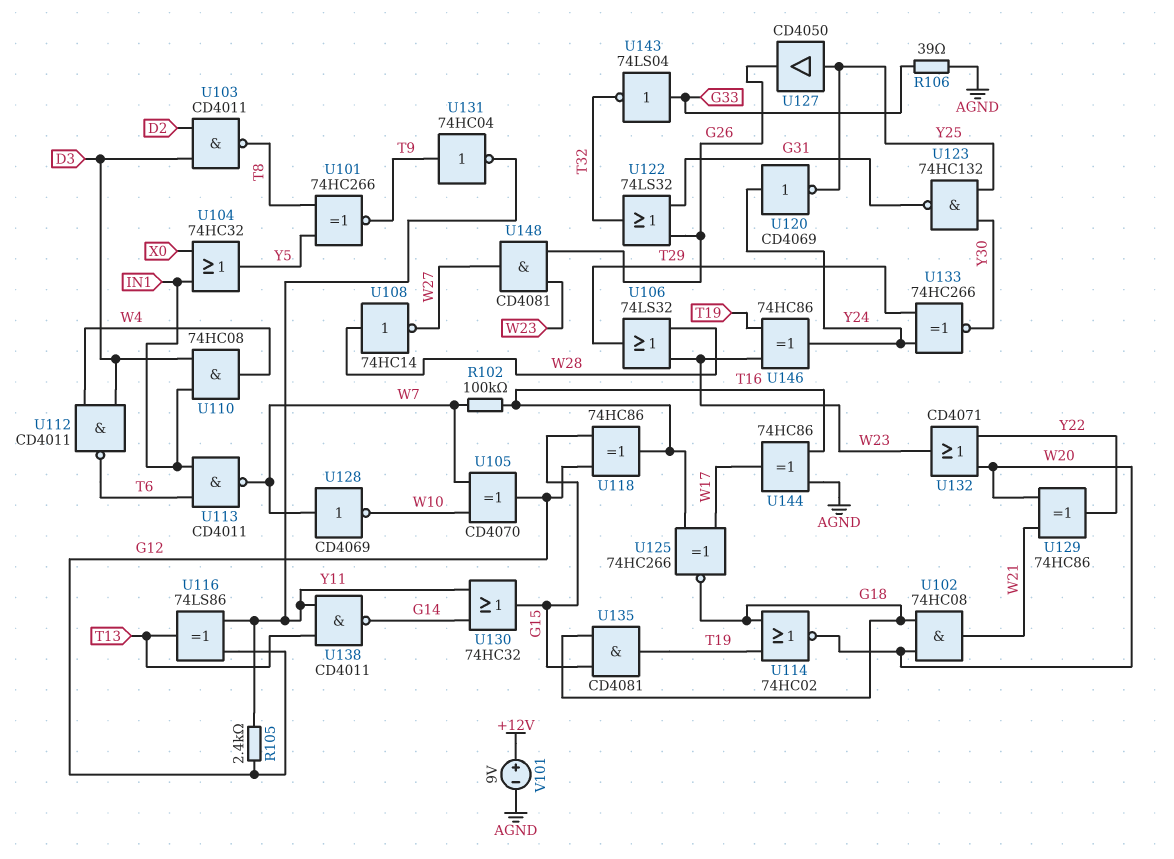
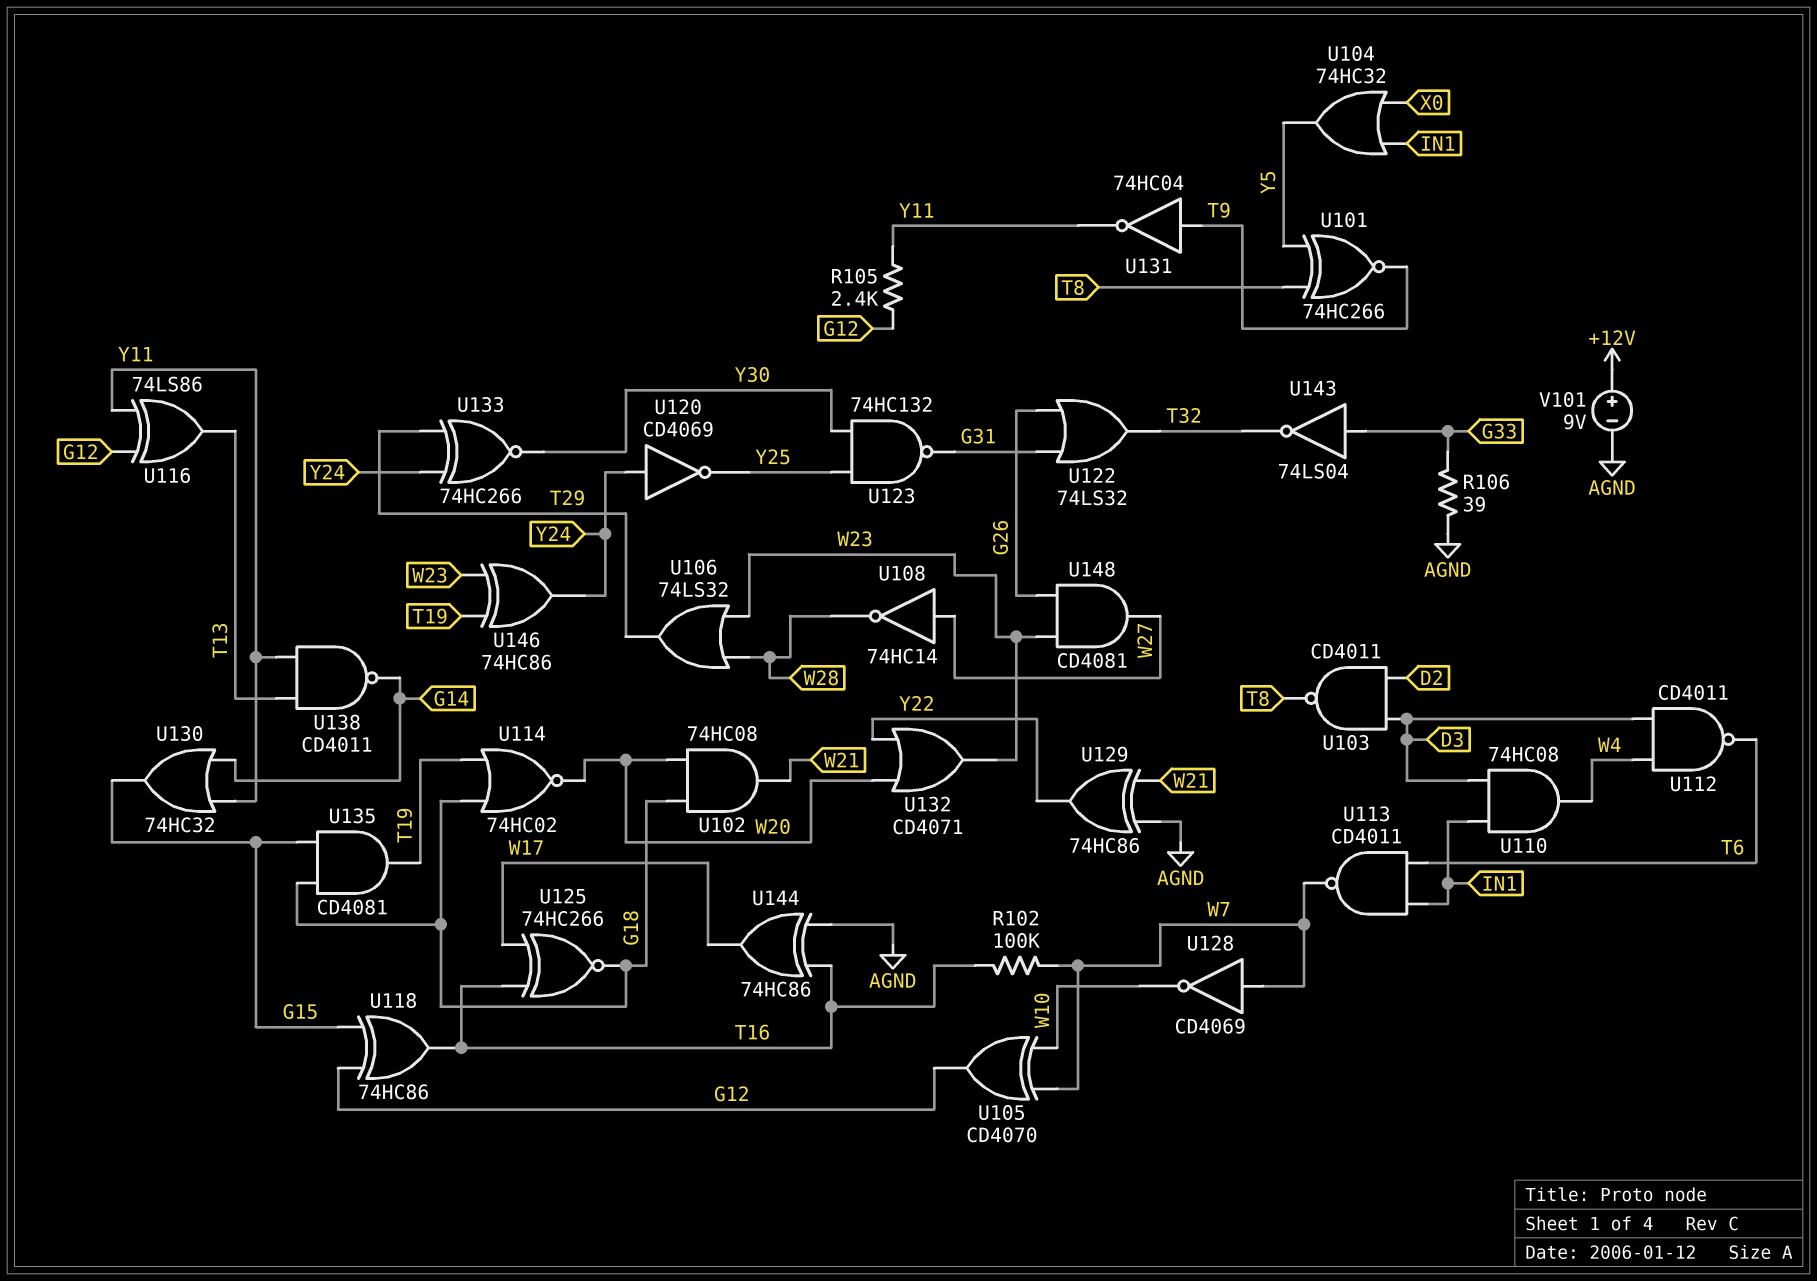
U108: NOT 74HC14 (in W28, out W27) -> NOT 74HC14 (in W27, out W28)
U127: buffer CD4050 (in Y25, out G26) -> none
U129: XOR 74HC86 (in W20, in W21, out Y22) -> XOR 74HC86 (in AGND, in W21, out Y22)

